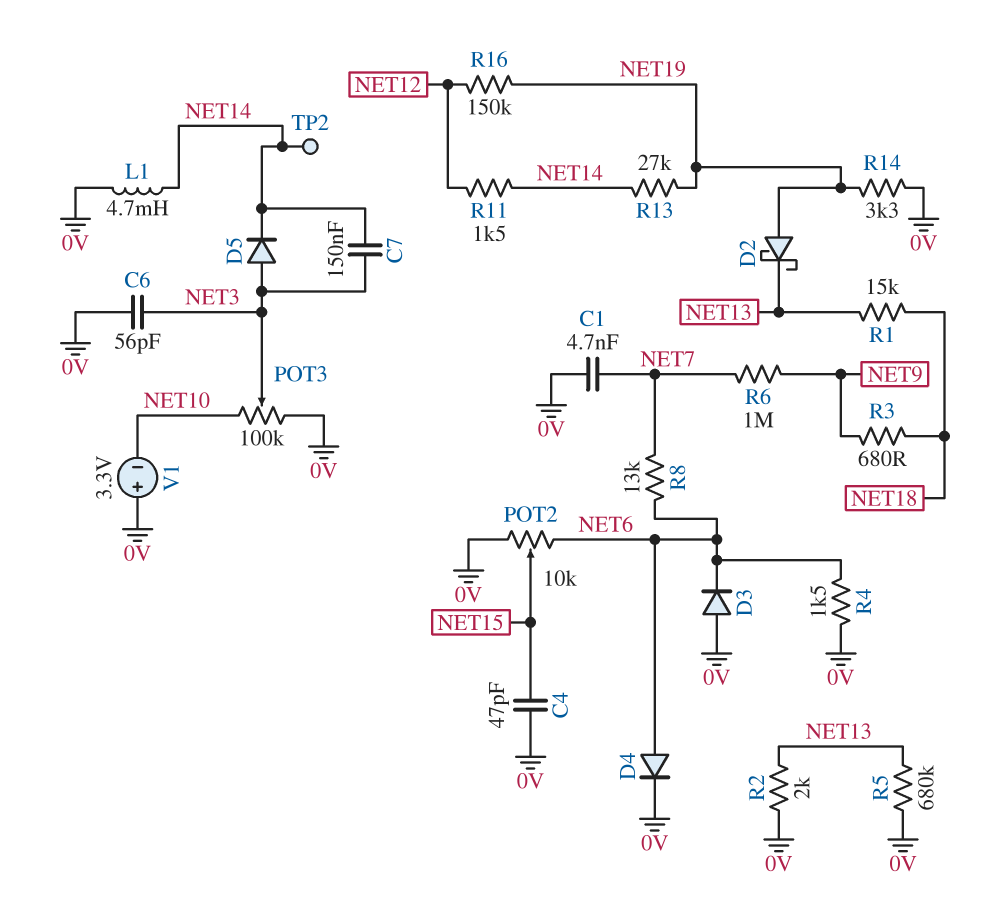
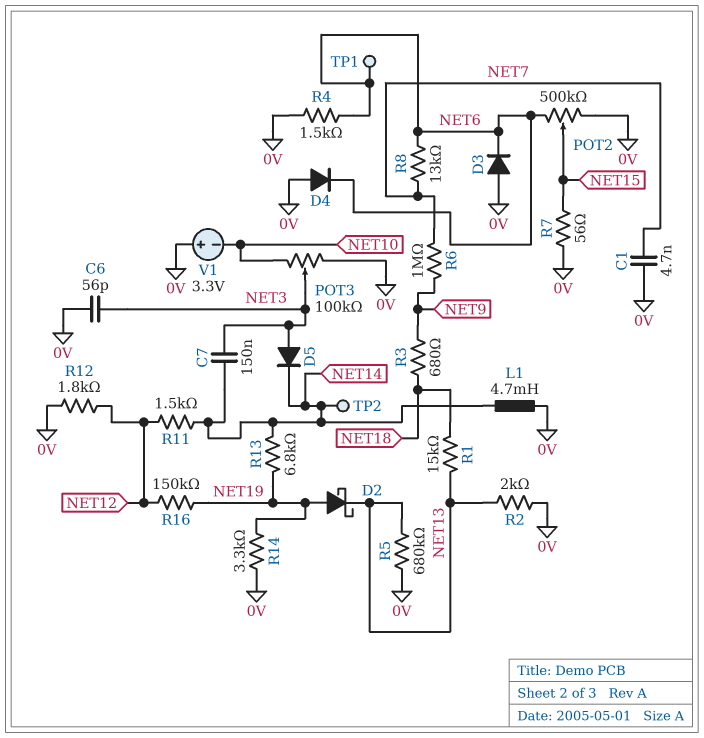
C4: 47pF (0V, NET15) -> none
D4: diode (A NET6, K 0V) -> diode (A 0V, K NET6)
POT2: 10k (0V, NET6, wiper NET15) -> 500k (0V, NET6, wiper NET15)
R7: none -> 56 (0V, NET15)
R12: none -> 1.8k (0V, NET12)
R13: 27k (NET14, NET19) -> 6.8k (NET14, NET19)
TP1: none -> test point (NET6)

